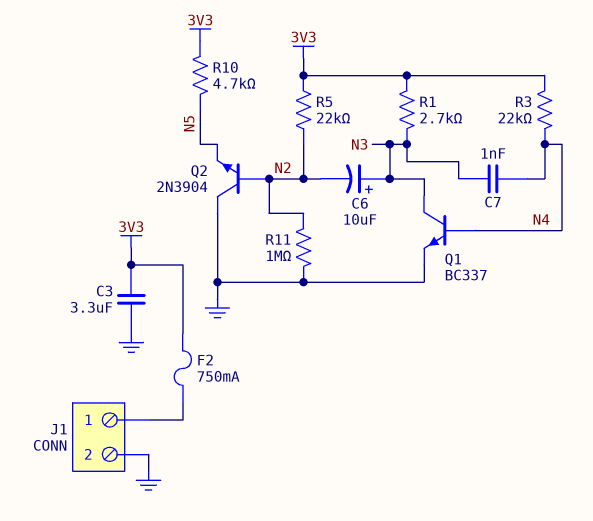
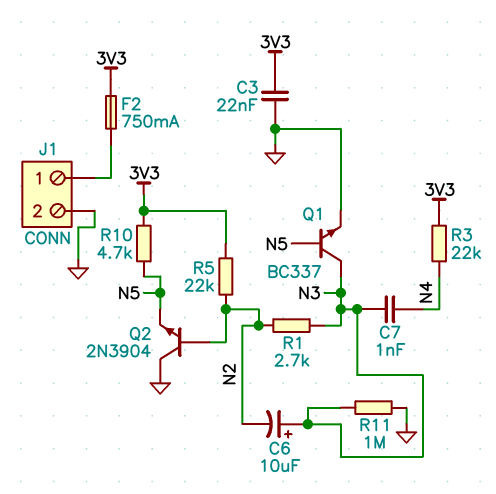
C3: 3.3uF (3V3, GND) -> 22nF (3V3, GND)
Q1: NPN BC337 (B N4, C N3, E GND) -> NPN BC337 (B N5, C N3, E GND)
R1: 2.7k (3V3, N3) -> 2.7k (N2, N3)
R11: 1M (GND, N2) -> 1M (GND, N3)

